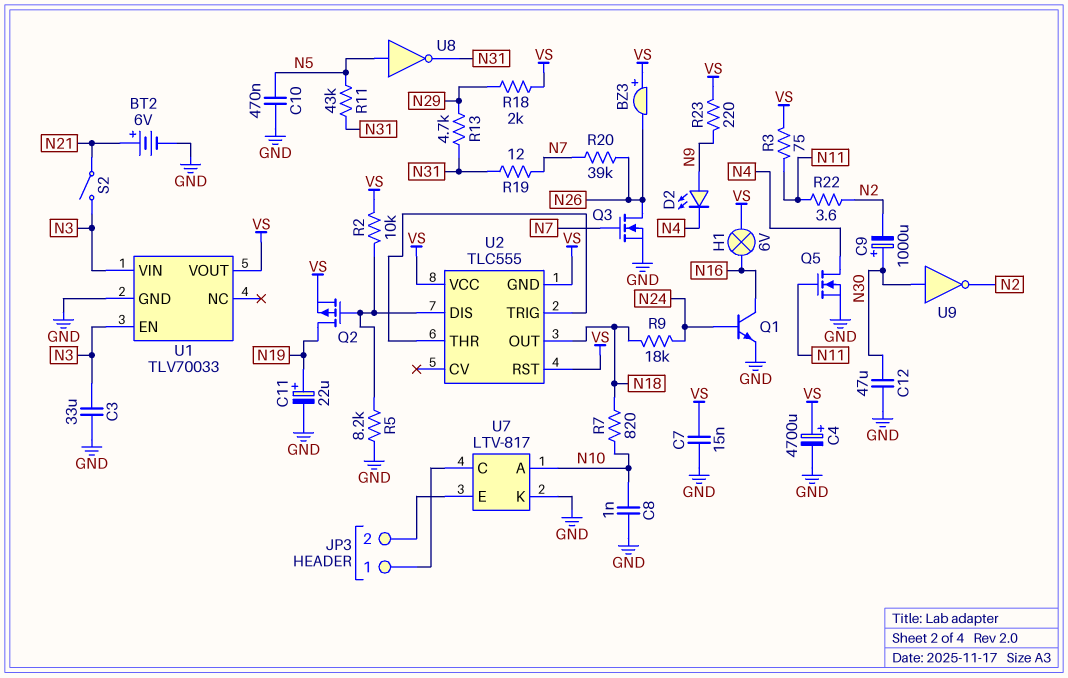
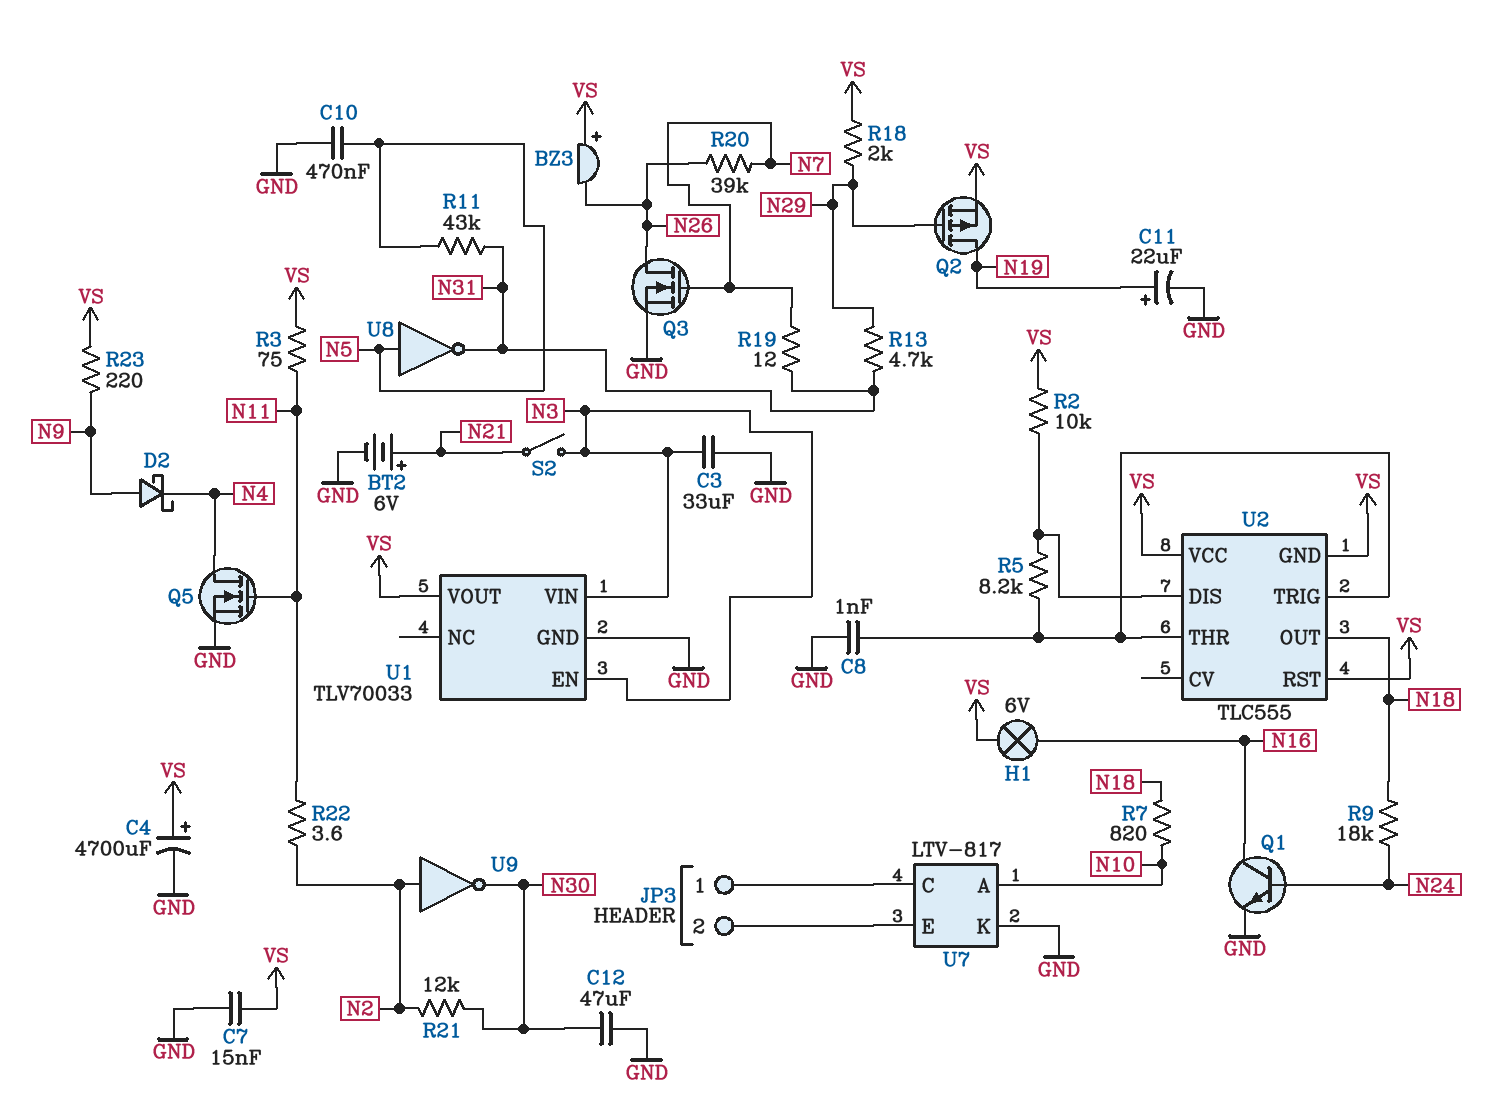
C8: 1nF (GND, N10) -> 1nF (GND, U2/THR)
C9: 1000uF (plus N30, minus N2) -> none
D2: LED (A N9, K N4) -> schottky (A N9, K N4)
Q2: PMOS (G U2/DIS, D N19, S VS) -> PMOS (G N29, D N19, S VS)
R5: 8.2k (GND, U2/DIS) -> 8.2k (U2/DIS, U2/THR)
R21: none -> 12k (N2, N30)
U9: NOT (in N30, out N2) -> NOT (in N2, out N30)

